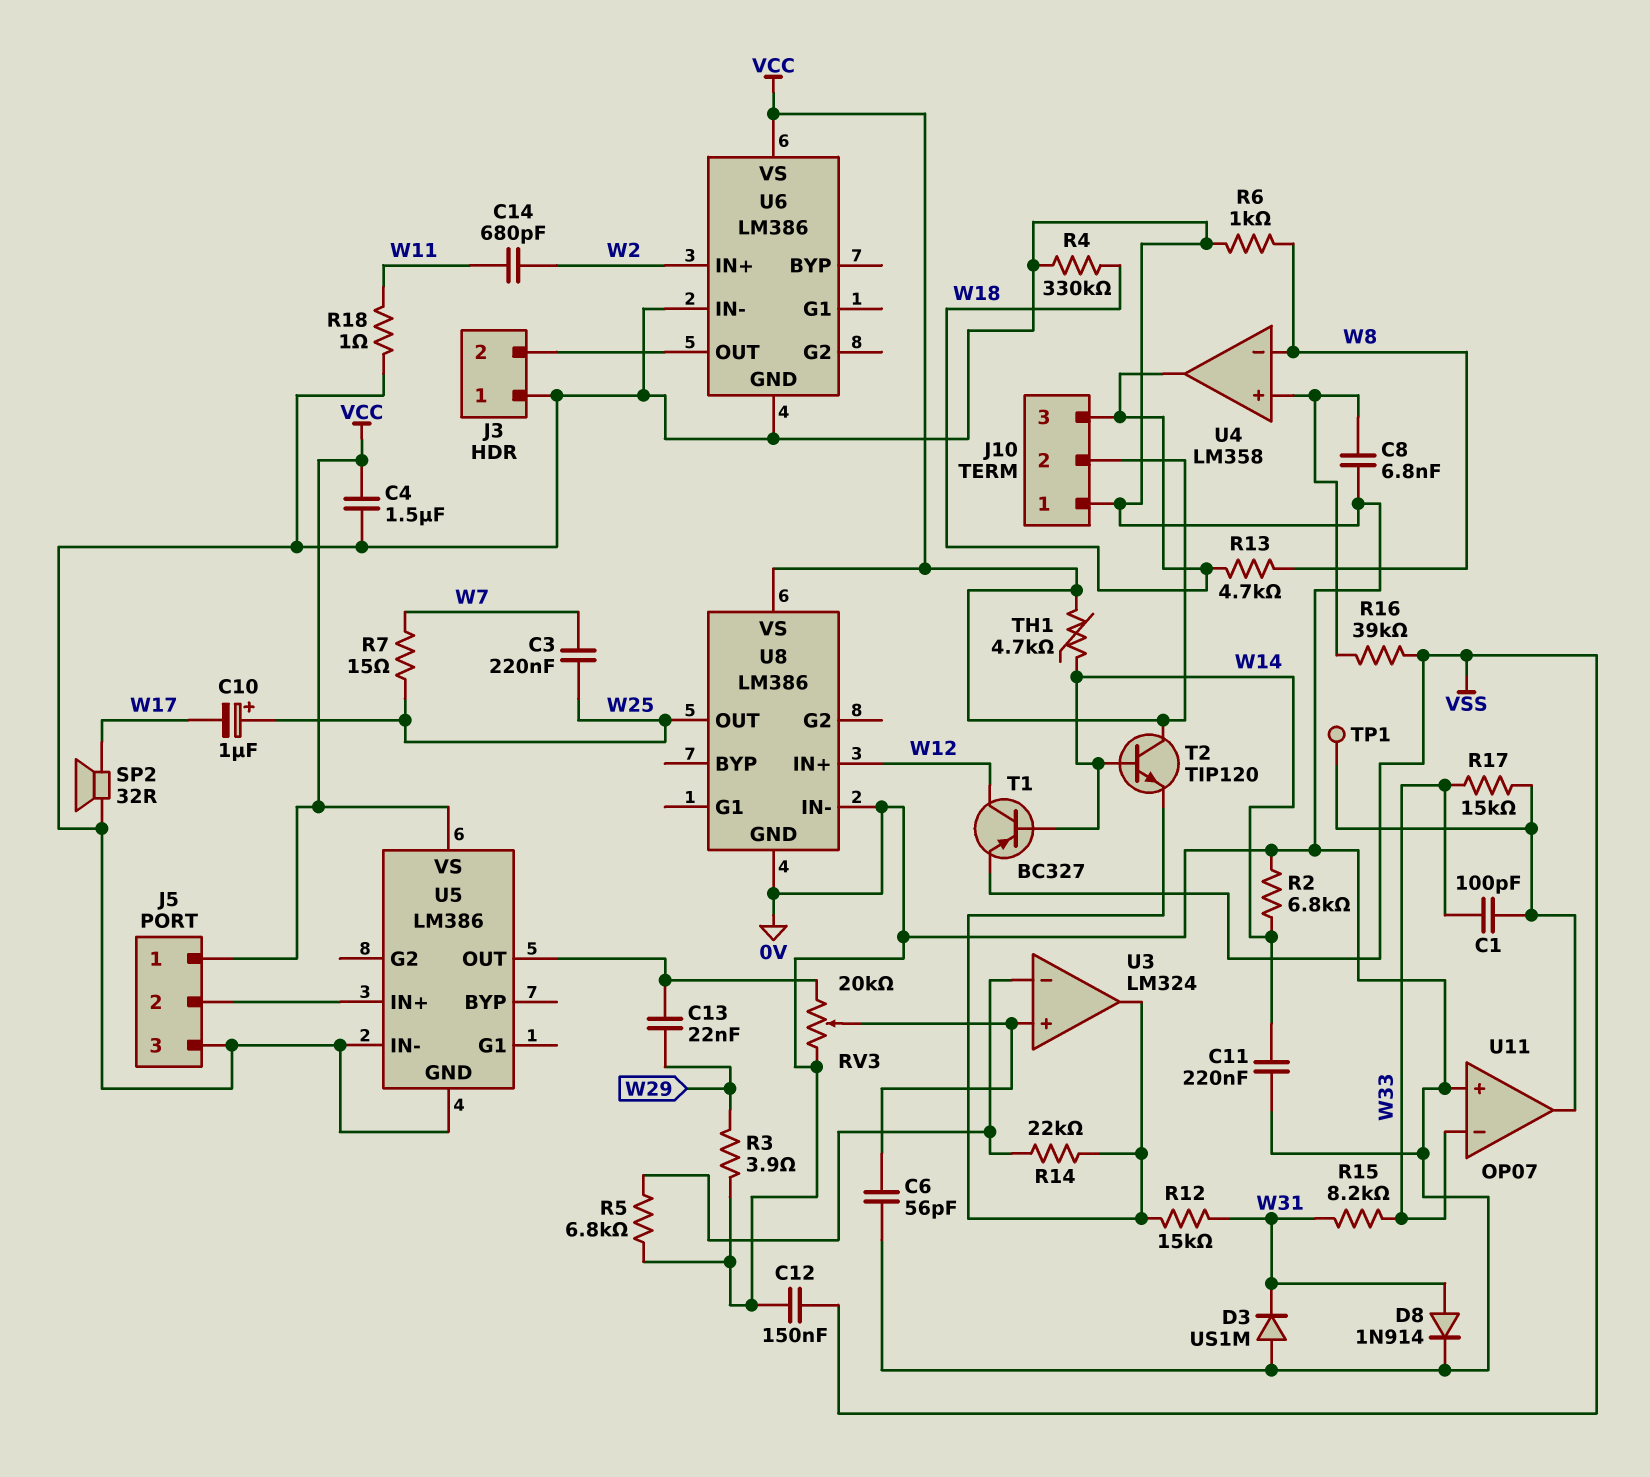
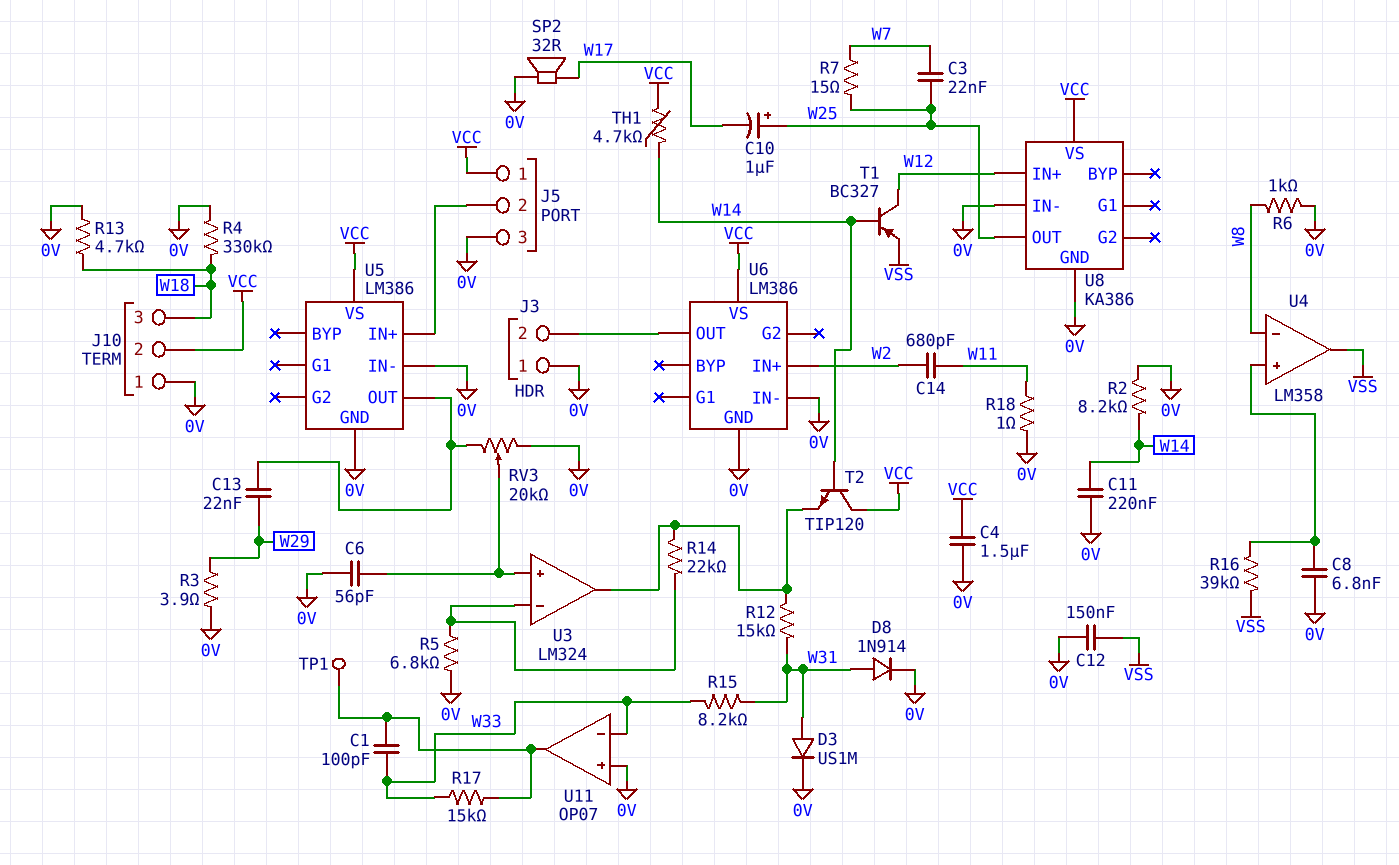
C3: 220nF (W7, W25) -> 22nF (W7, W25)
D3: diode US1M (A 0V, K W31) -> diode US1M (A W31, K 0V)
R2: 6.8k (0V, W14) -> 8.2k (0V, W14)
R13: 4.7k (W8, W18) -> 4.7k (0V, W18)
U4 pin out: W18 -> VSS
U8: LM386 -> KA386

